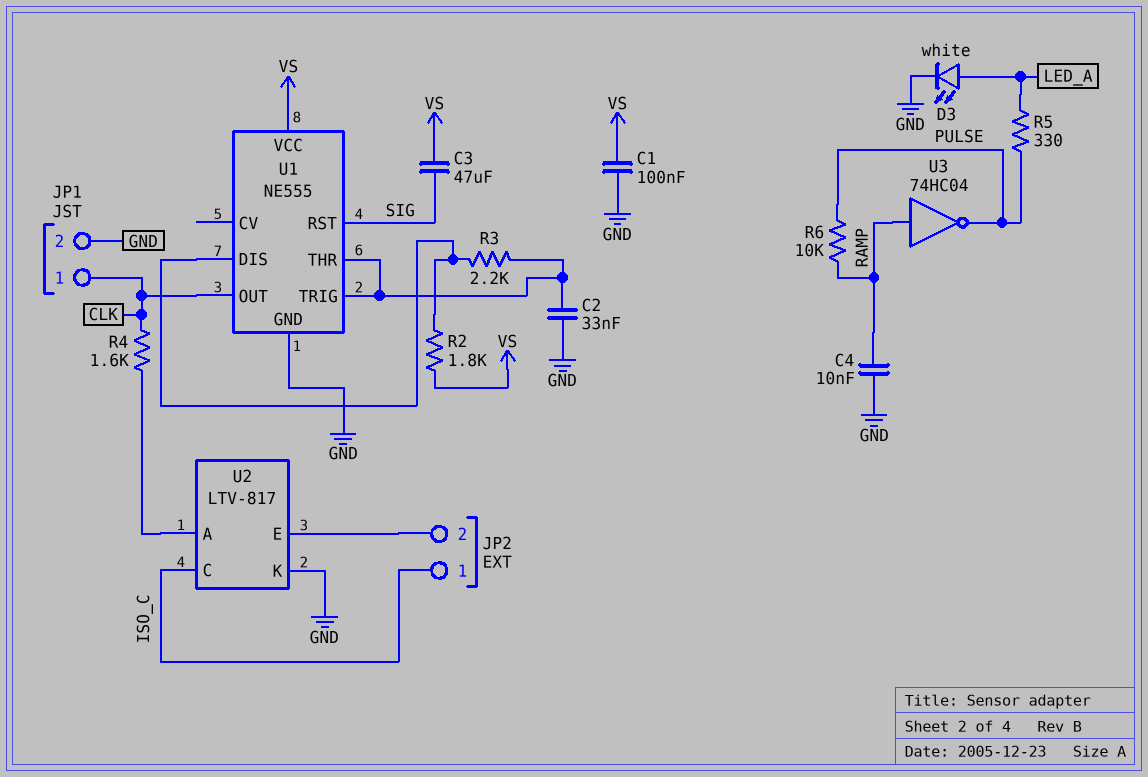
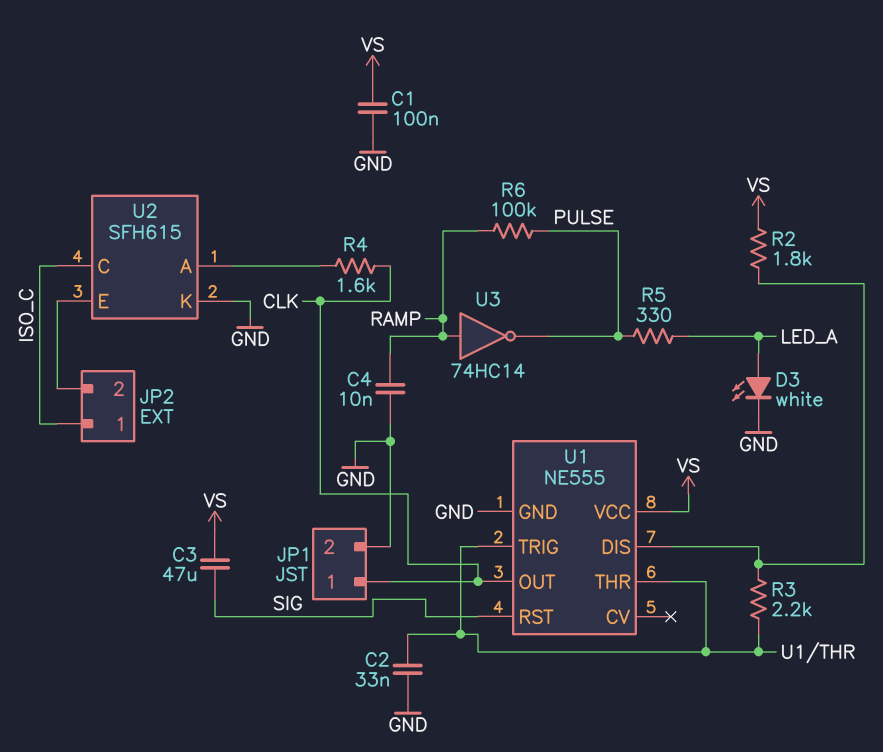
R6: 10k (PULSE, RAMP) -> 100k (PULSE, RAMP)
U2: LTV-817 -> SFH615
U3: NOT 74HC04 (in RAMP, out PULSE) -> NOT 74HC14 (in RAMP, out PULSE)

